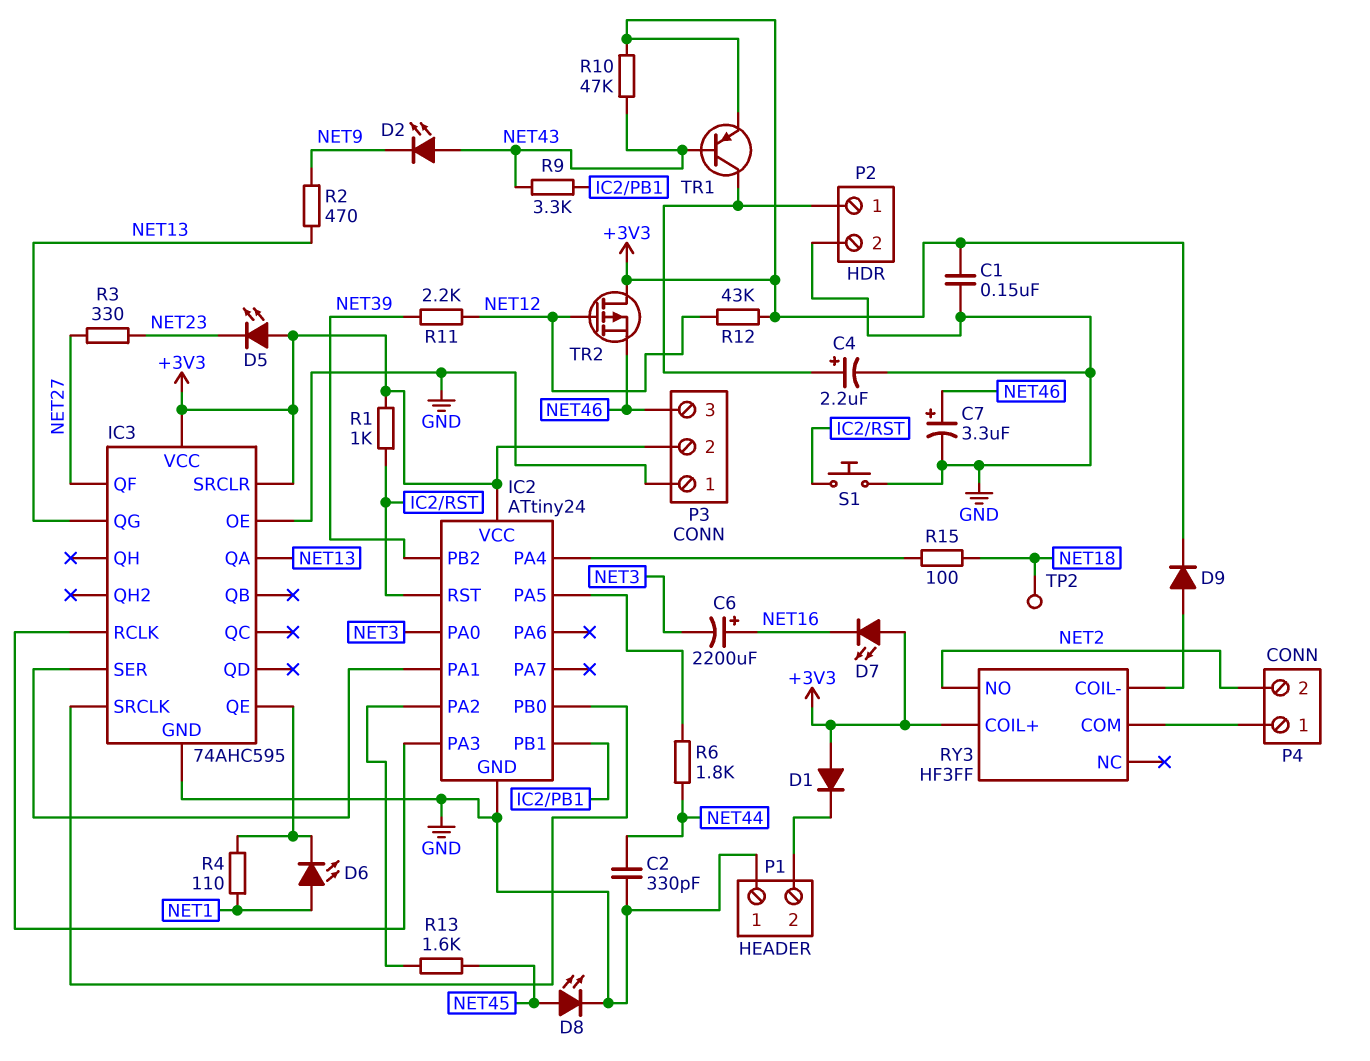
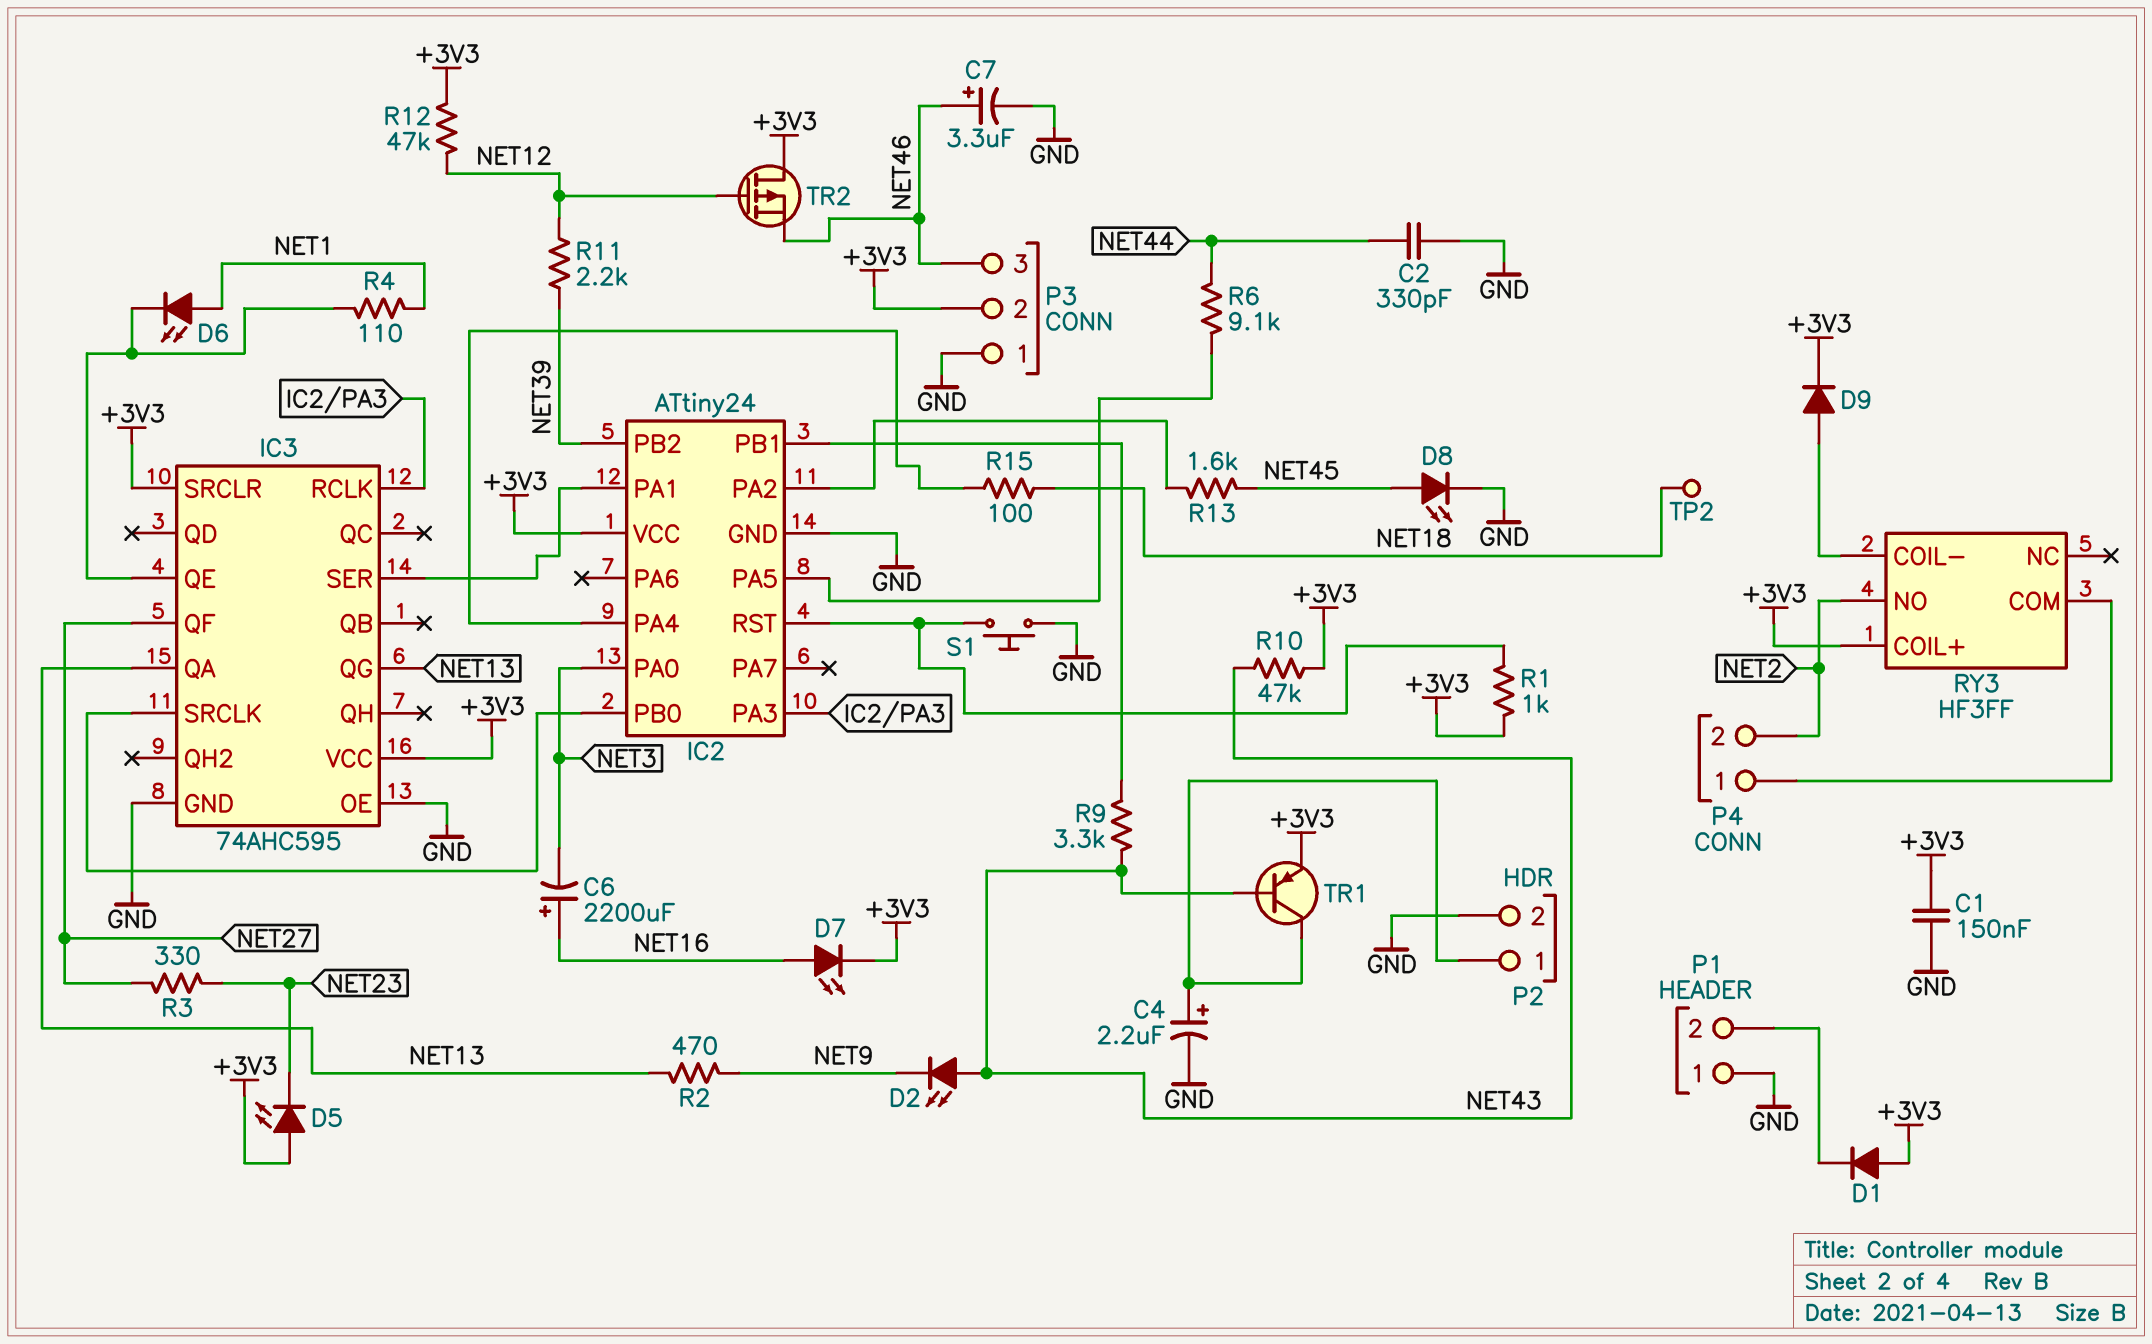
D7: LED (A +3V3, K NET16) -> LED (A NET16, K +3V3)
R6: 1.8k (IC2/PA5, NET44) -> 9.1k (IC2/PA5, NET44)
R12: 43k (+3V3, NET12) -> 47k (+3V3, NET12)

